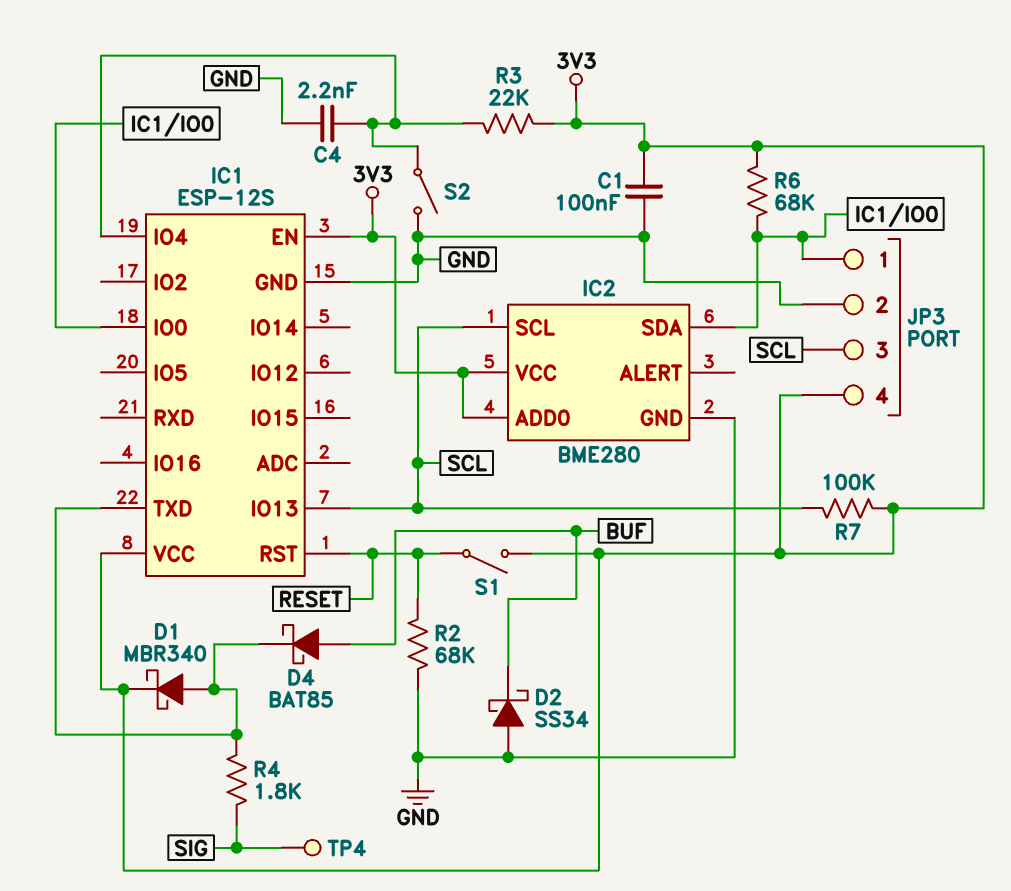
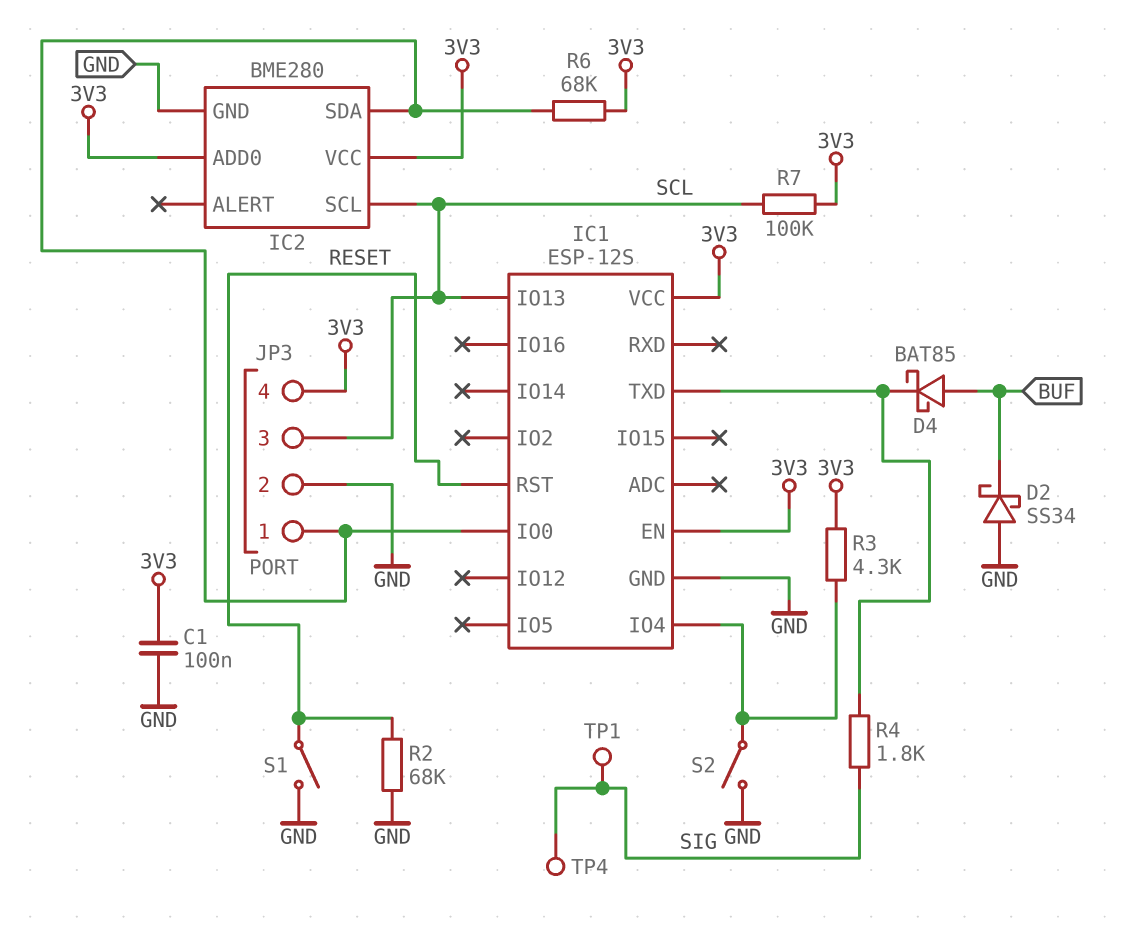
C4: 2.2nF (GND, IC1/IO4) -> none
D1: schottky MBR340 (A IC1/TXD, K 3V3) -> none
R3: 22k (3V3, IC1/IO4) -> 4.3k (3V3, IC1/IO4)
S1: switch (3V3, RESET) -> switch (GND, RESET)
TP1: none -> test point (SIG)

